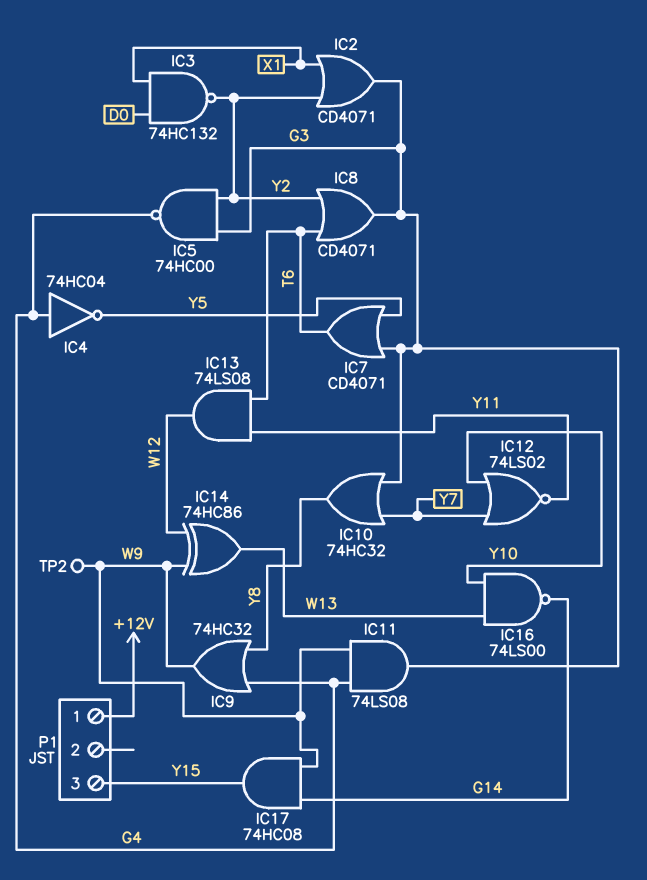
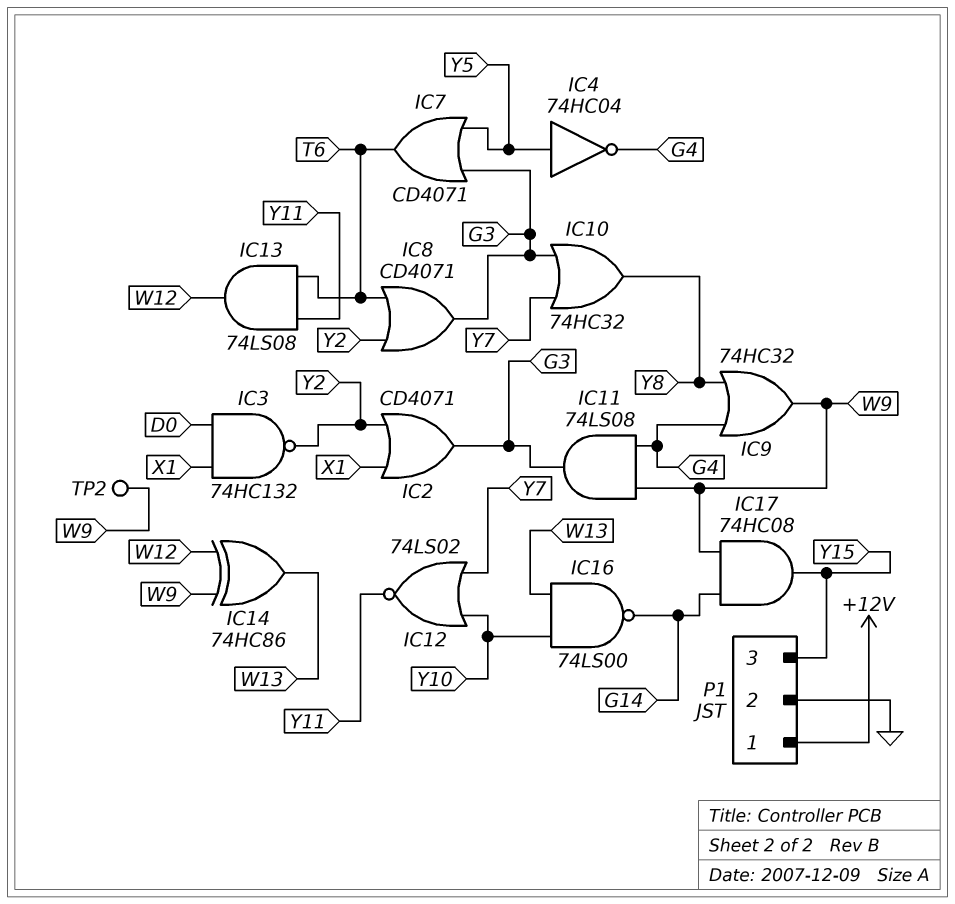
IC4: NOT 74HC04 (in G4, out Y5) -> NOT 74HC04 (in Y5, out G4)
IC5: NAND 74HC00 (in G3, in Y2, out G4) -> none
P1 pin 2: none -> GND

